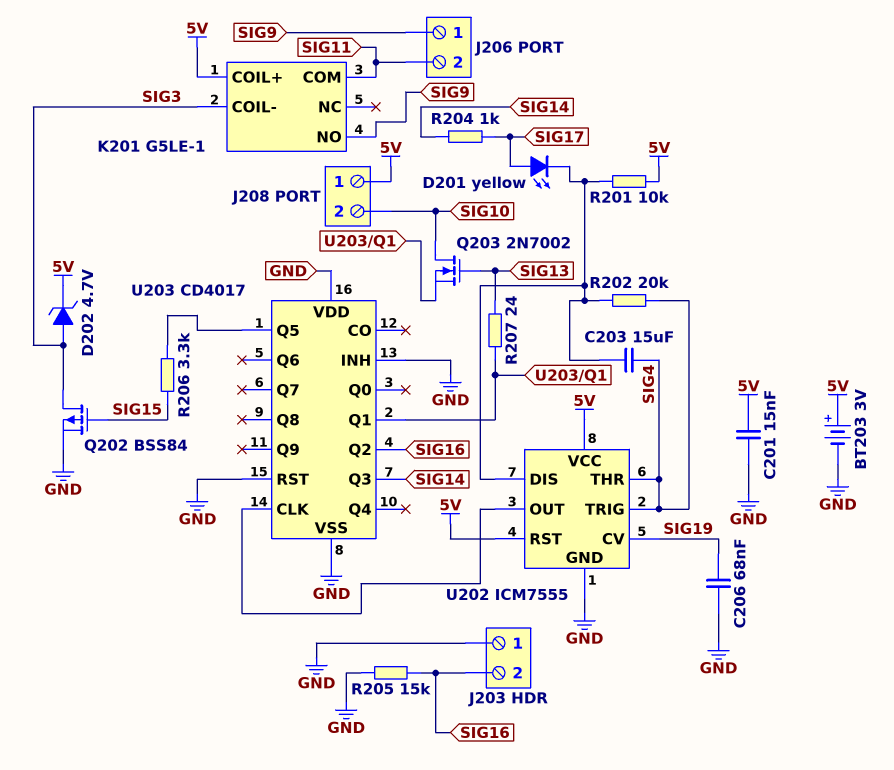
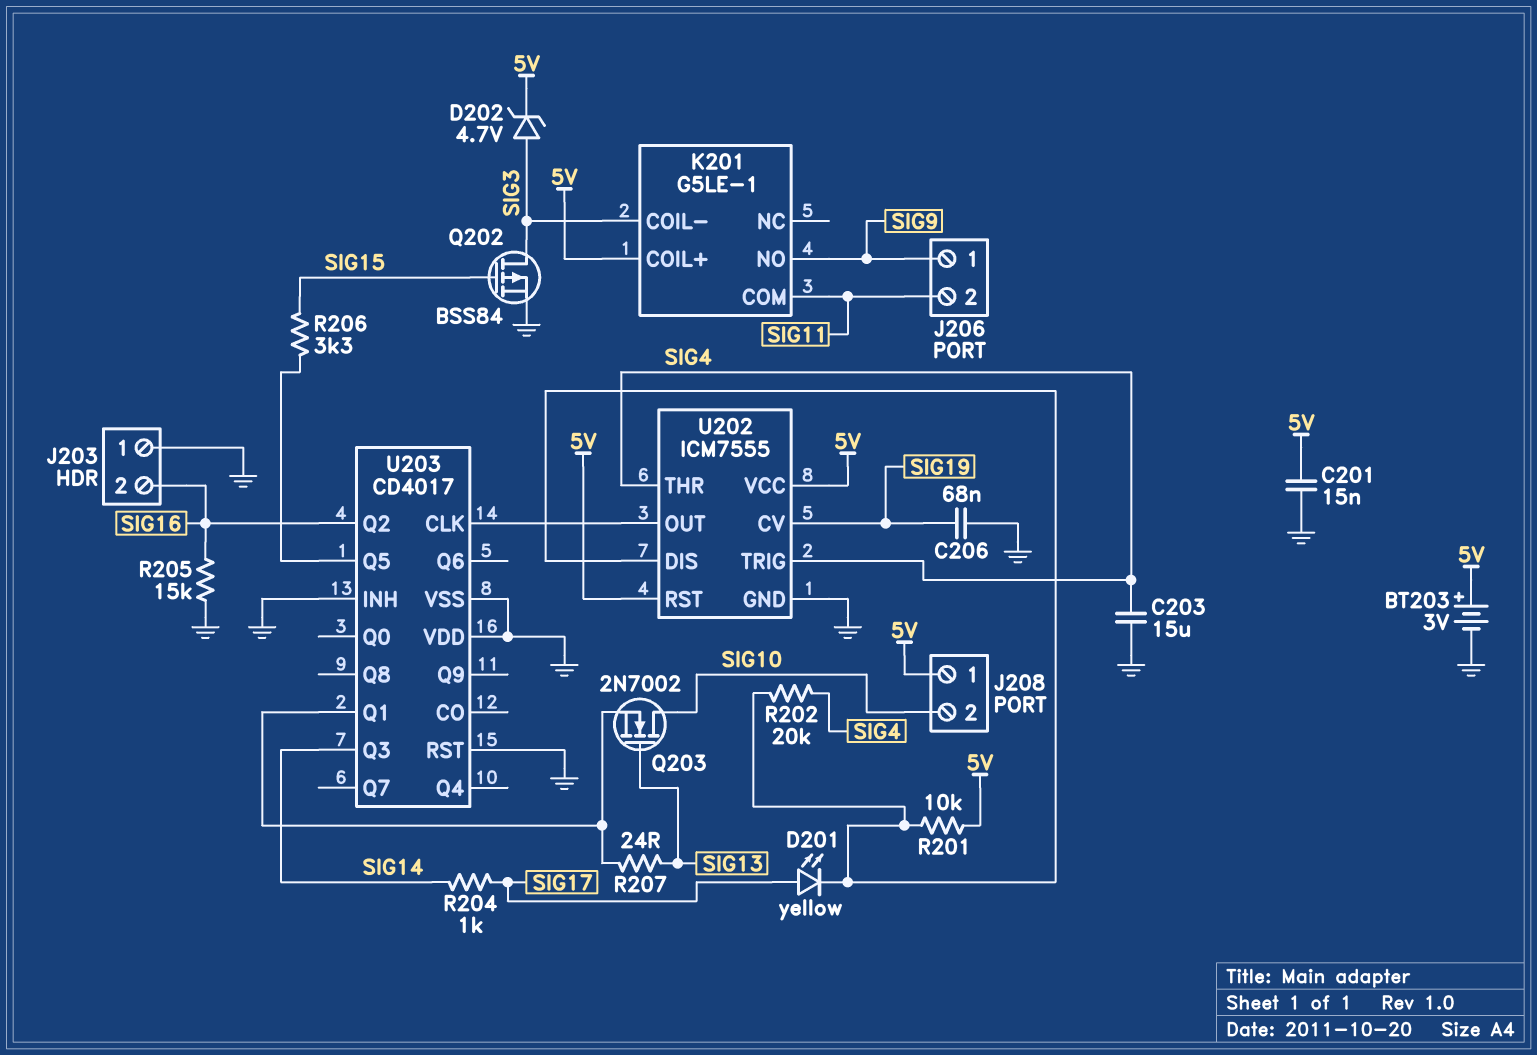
C203: 15uF (SIG4, U202/DIS) -> 15uF (GND, SIG4)

